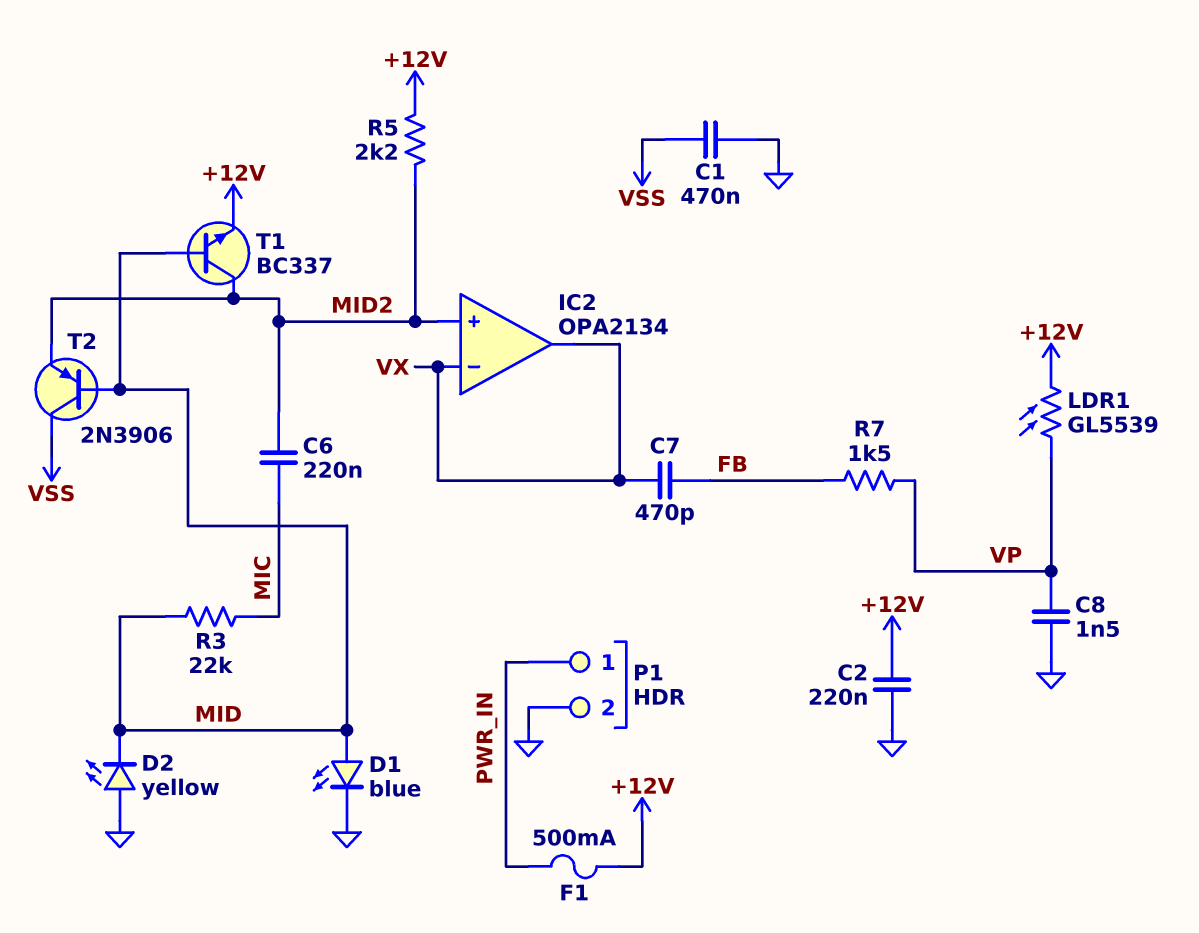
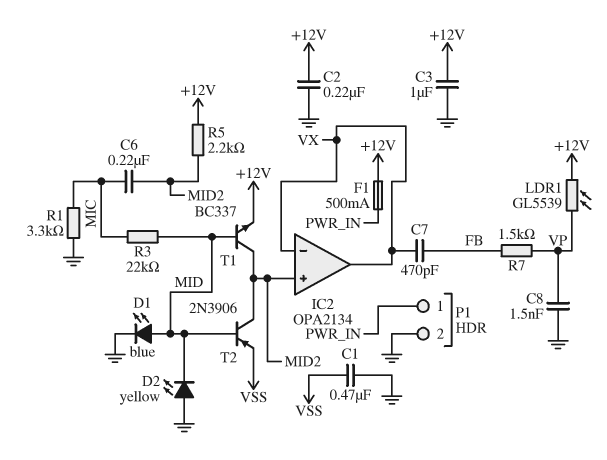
C3: none -> 1uF (+12V, GND)
R1: none -> 3.3k (GND, MIC)
T2: PNP 2N3906 (B MID, C VSS, E MID2) -> PNP 2N3906 (B MID, C MID2, E VSS)

